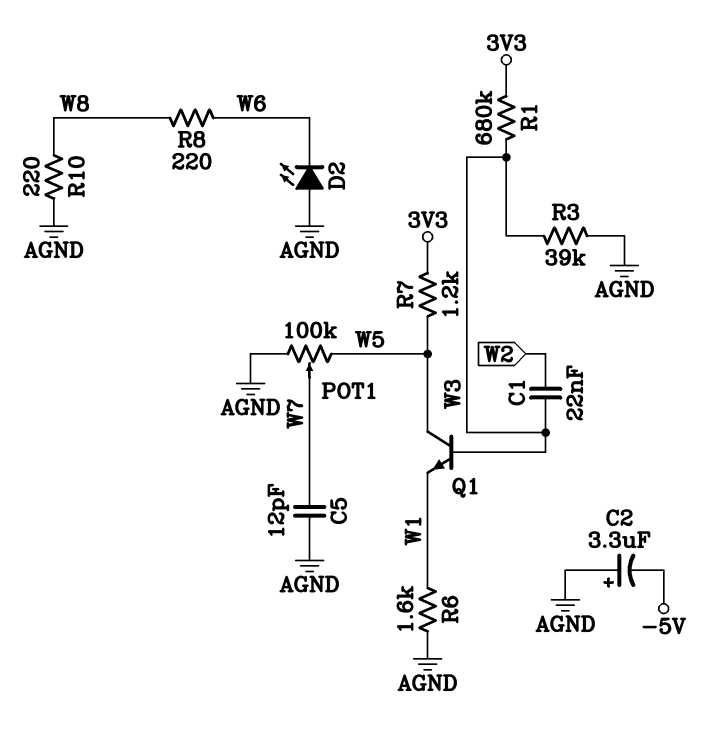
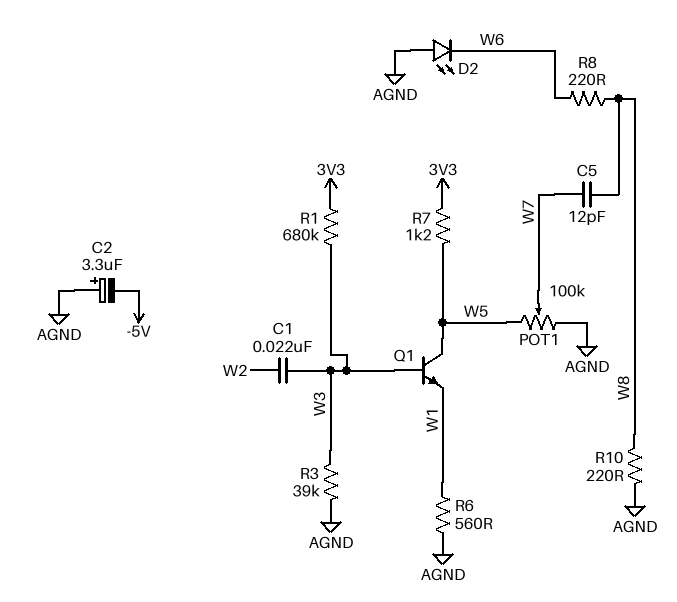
C5: 12pF (AGND, W7) -> 12pF (W7, W8)
R6: 1.6k (AGND, W1) -> 560 (AGND, W1)

